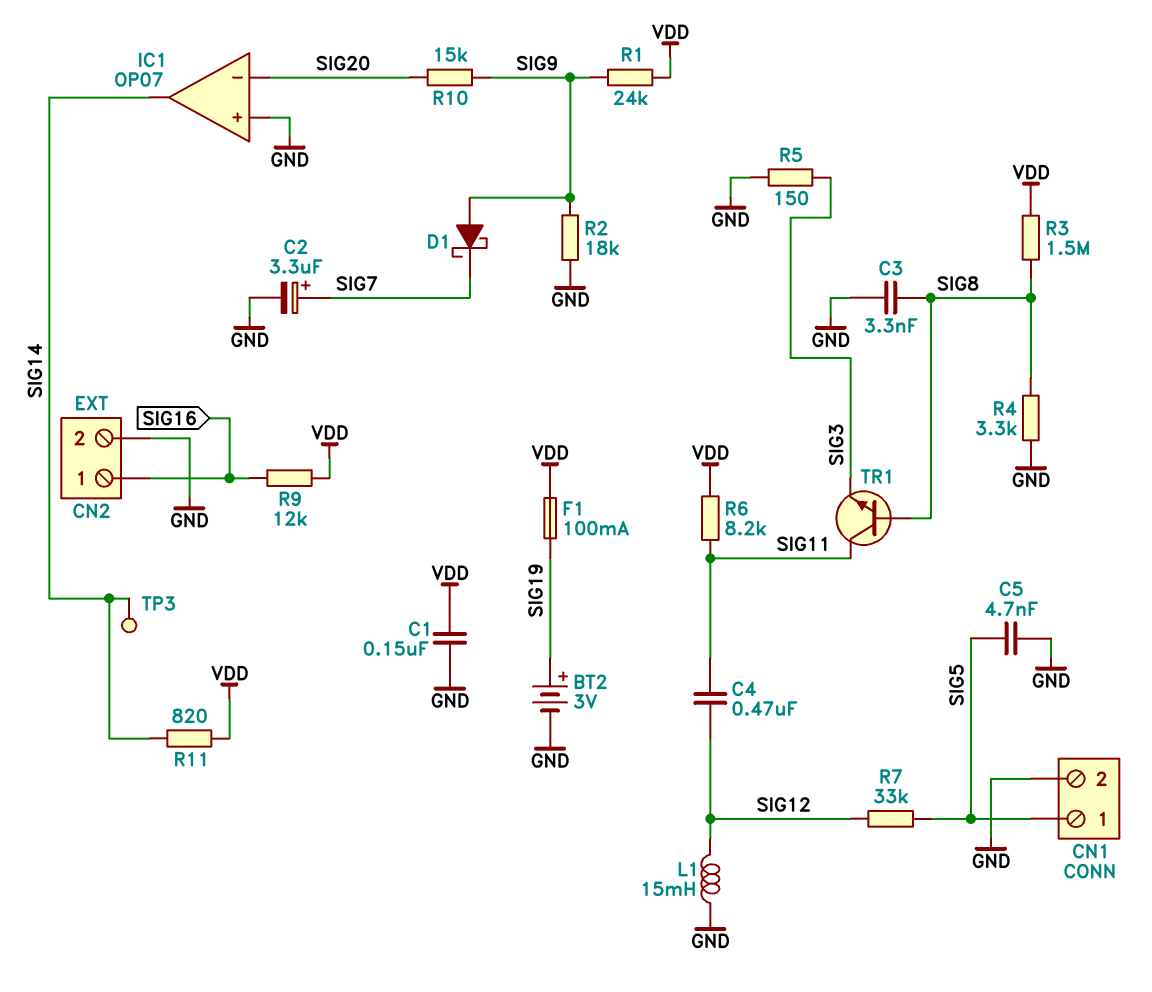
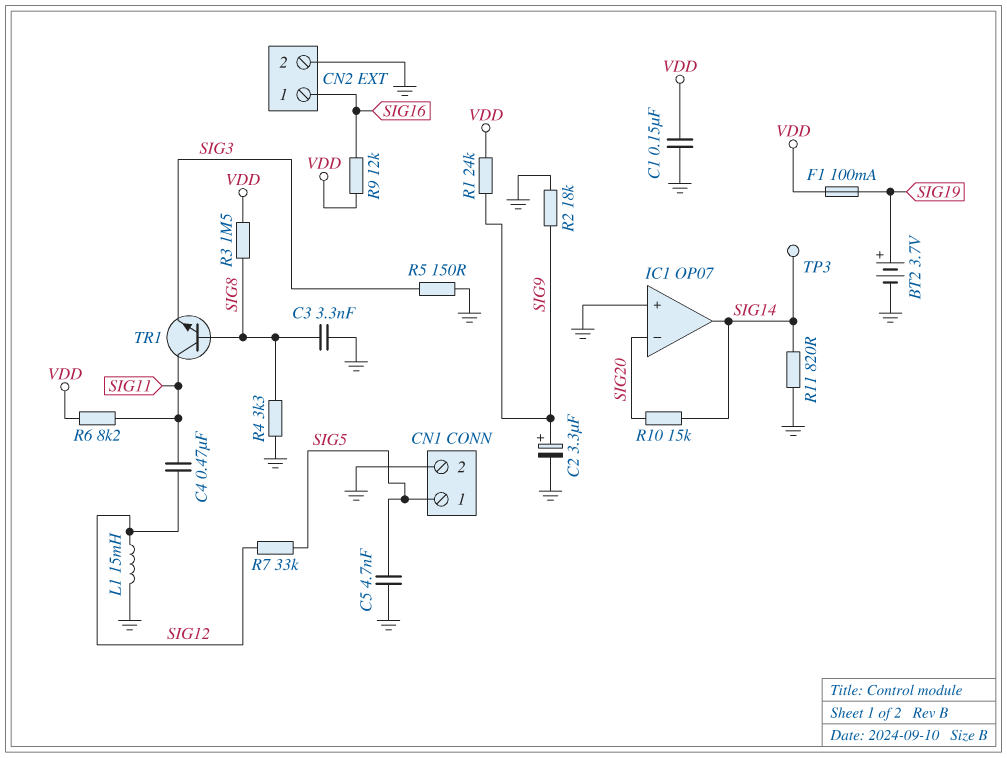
BT2: 3V (plus SIG19, minus GND) -> 3.7V (plus SIG19, minus GND)
C2: 3.3uF (plus SIG7, minus GND) -> 3.3uF (plus SIG9, minus GND)
D1: schottky (A SIG9, K SIG7) -> none
R10: 15k (SIG9, SIG20) -> 15k (SIG14, SIG20)
R11: 820 (SIG14, VDD) -> 820 (GND, SIG14)

